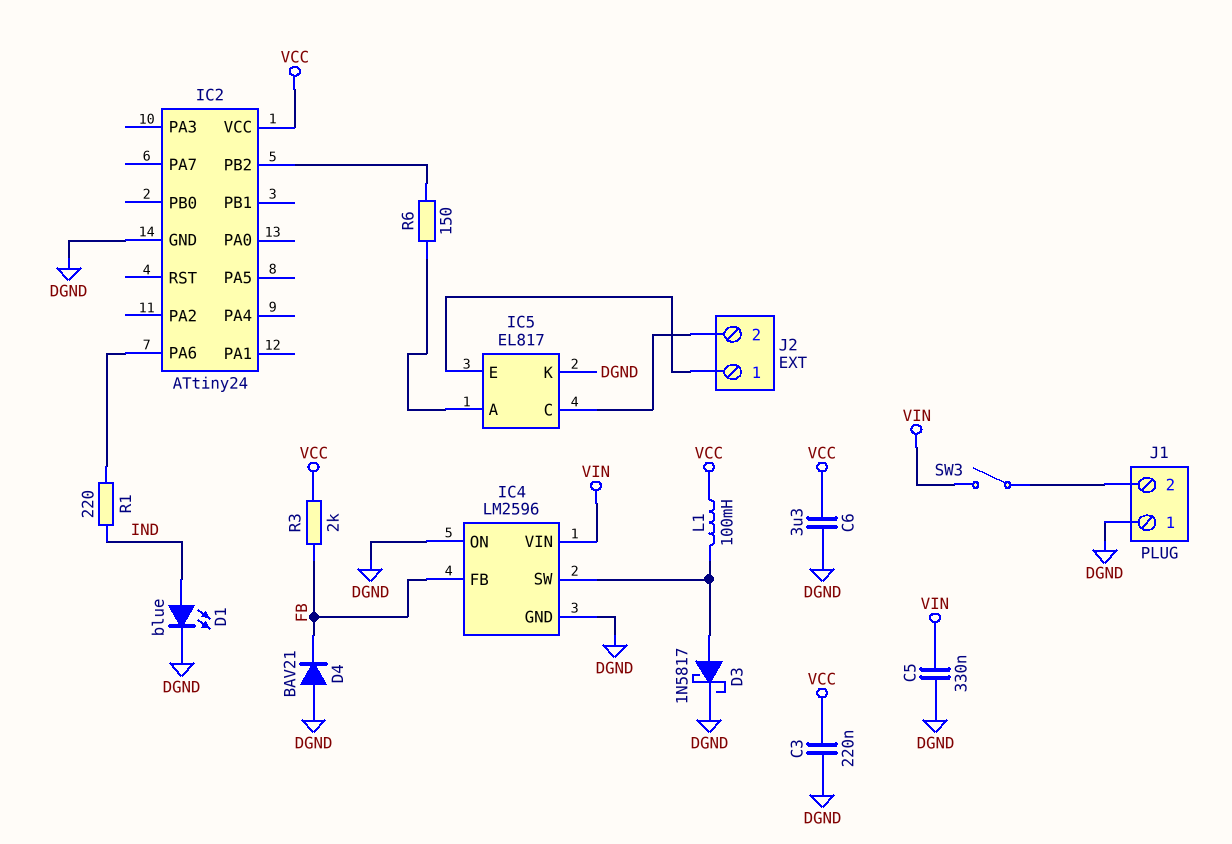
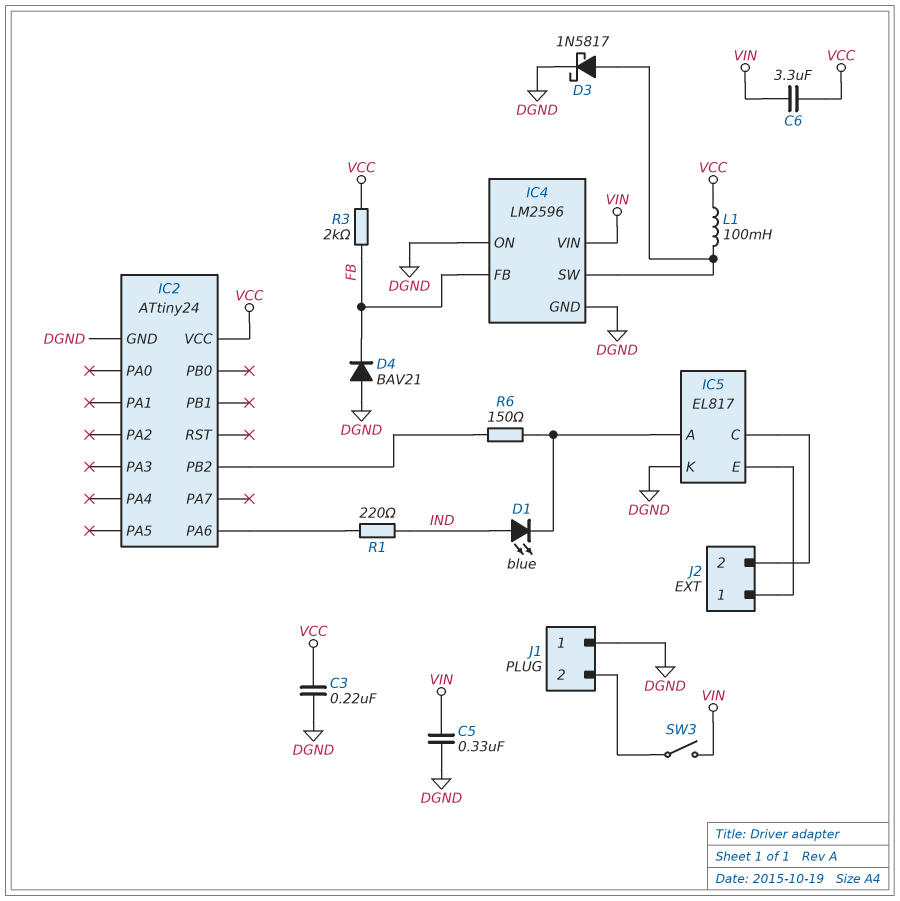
C6: 3.3uF (DGND, VCC) -> 3.3uF (VCC, VIN)
D1: LED blue (A IND, K DGND) -> LED blue (A IND, K IC5/A)

